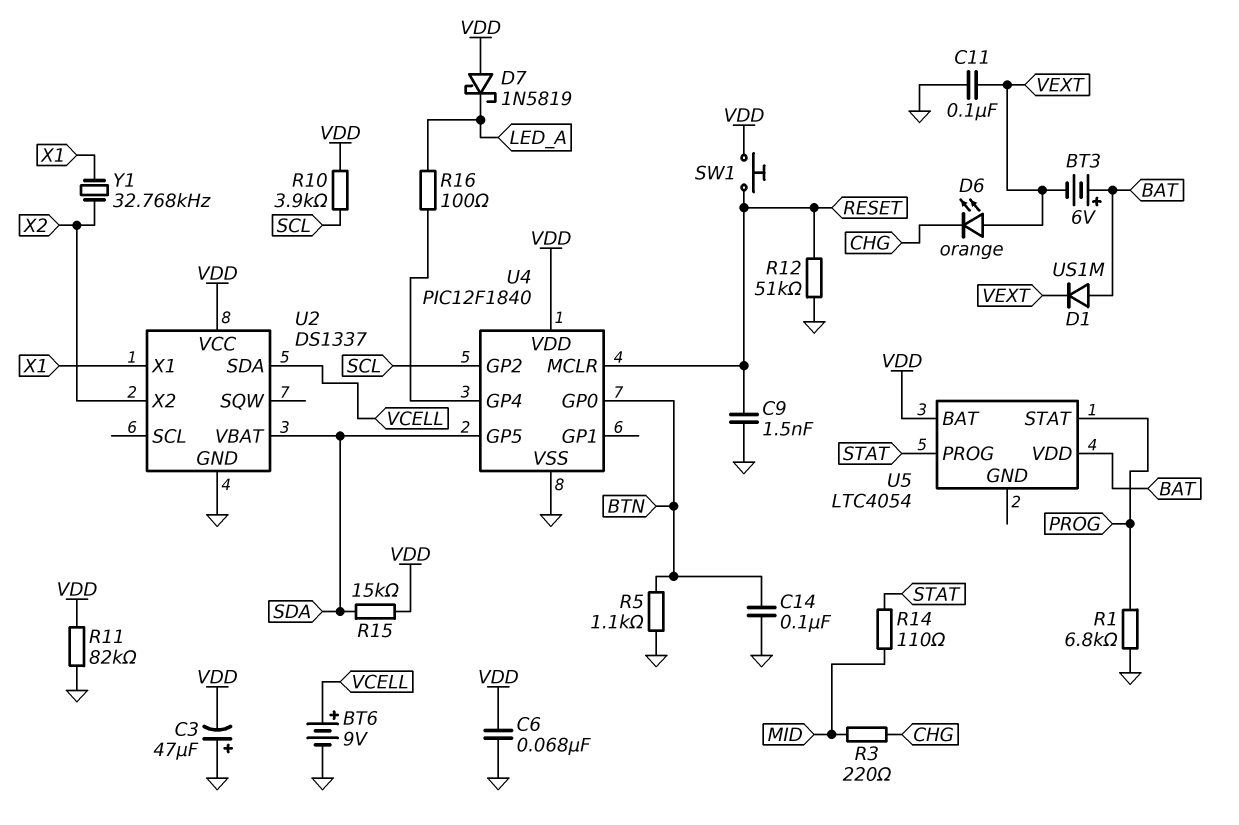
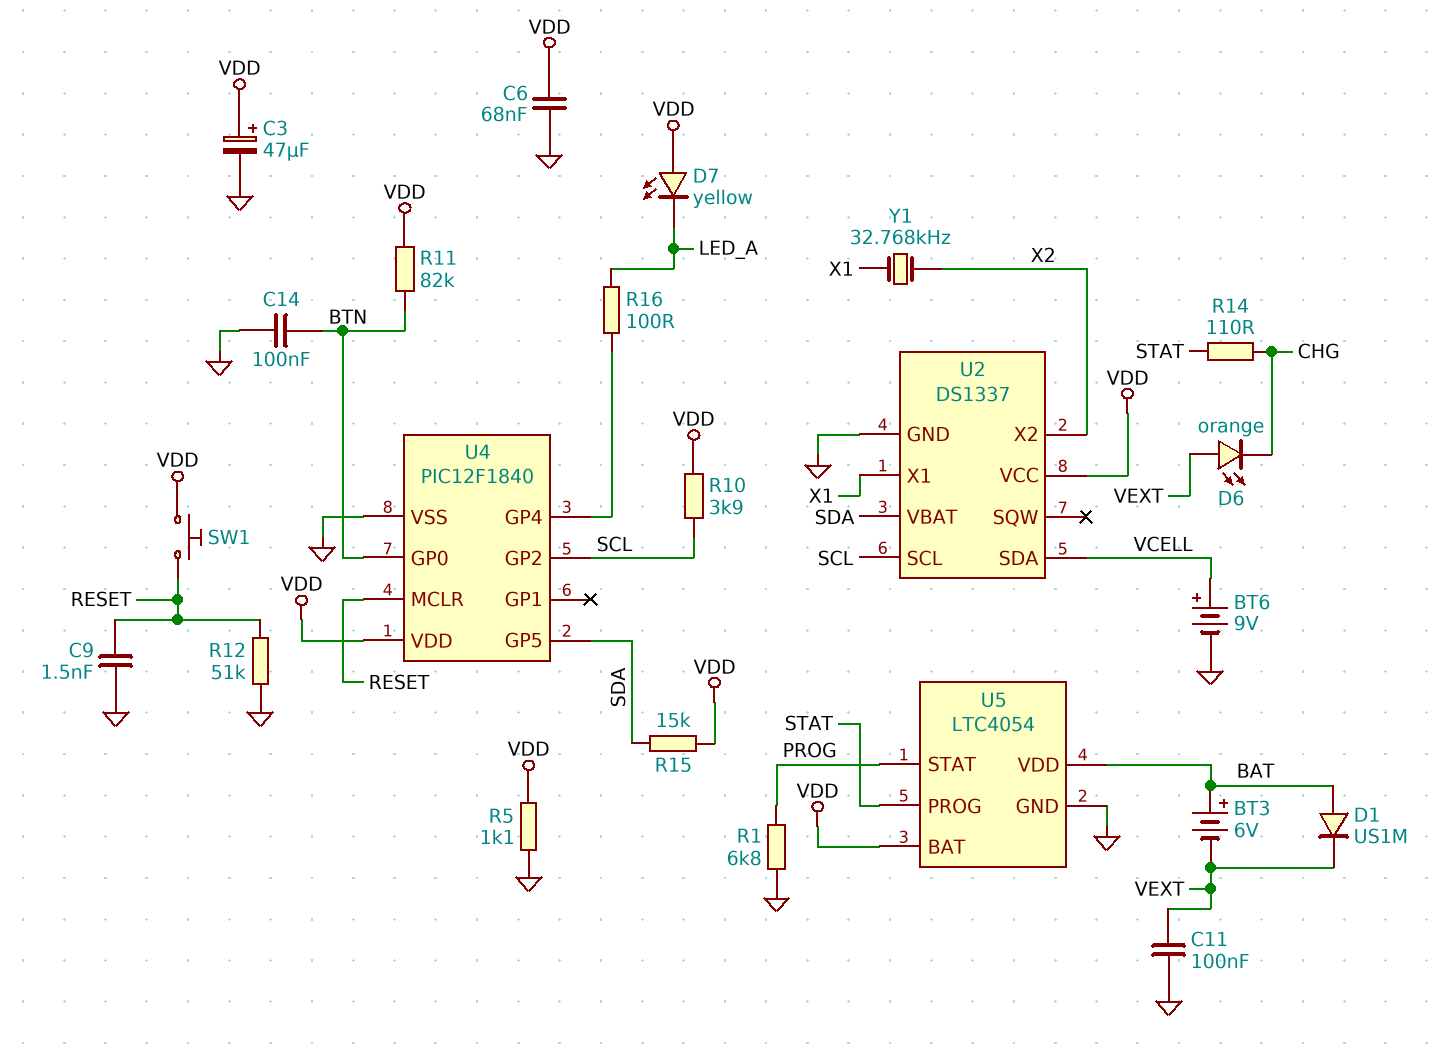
C3: 47uF (plus GND, minus VDD) -> 47uF (plus VDD, minus GND)
D7: schottky 1N5819 (A VDD, K LED_A) -> LED yellow (A VDD, K LED_A)
R3: 220 (CHG, MID) -> none
R5: 1.1k (BTN, GND) -> 1.1k (GND, VDD)
R11: 82k (GND, VDD) -> 82k (BTN, VDD)
R14: 110 (MID, STAT) -> 110 (CHG, STAT)
U2 pin SCL: none -> SCL
U5 pin GND: none -> GND

